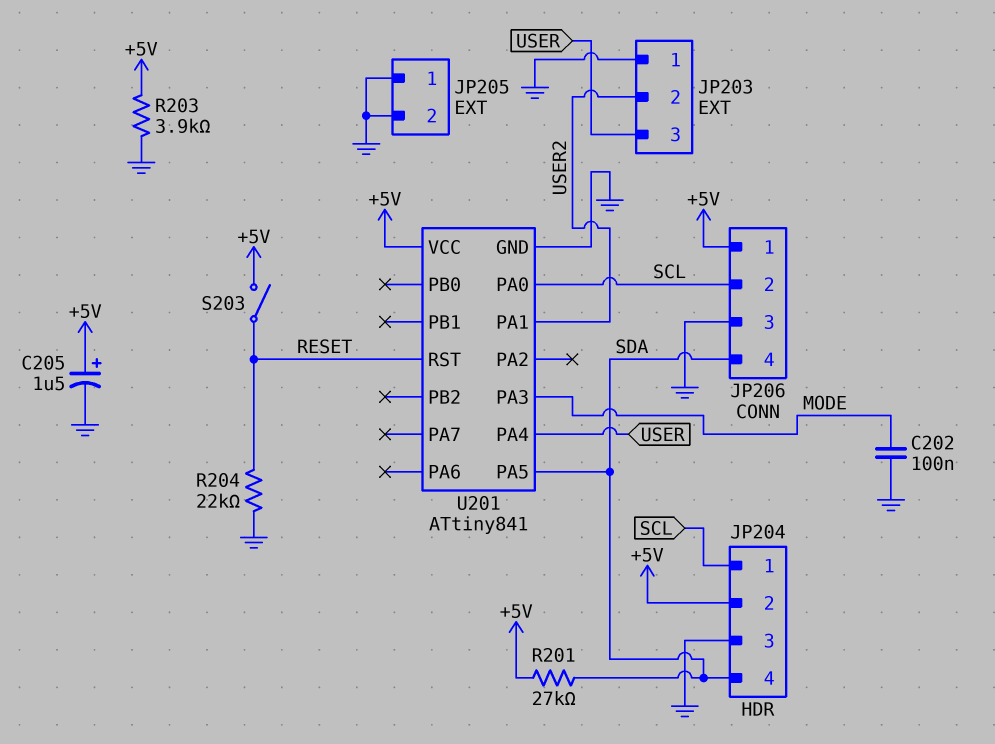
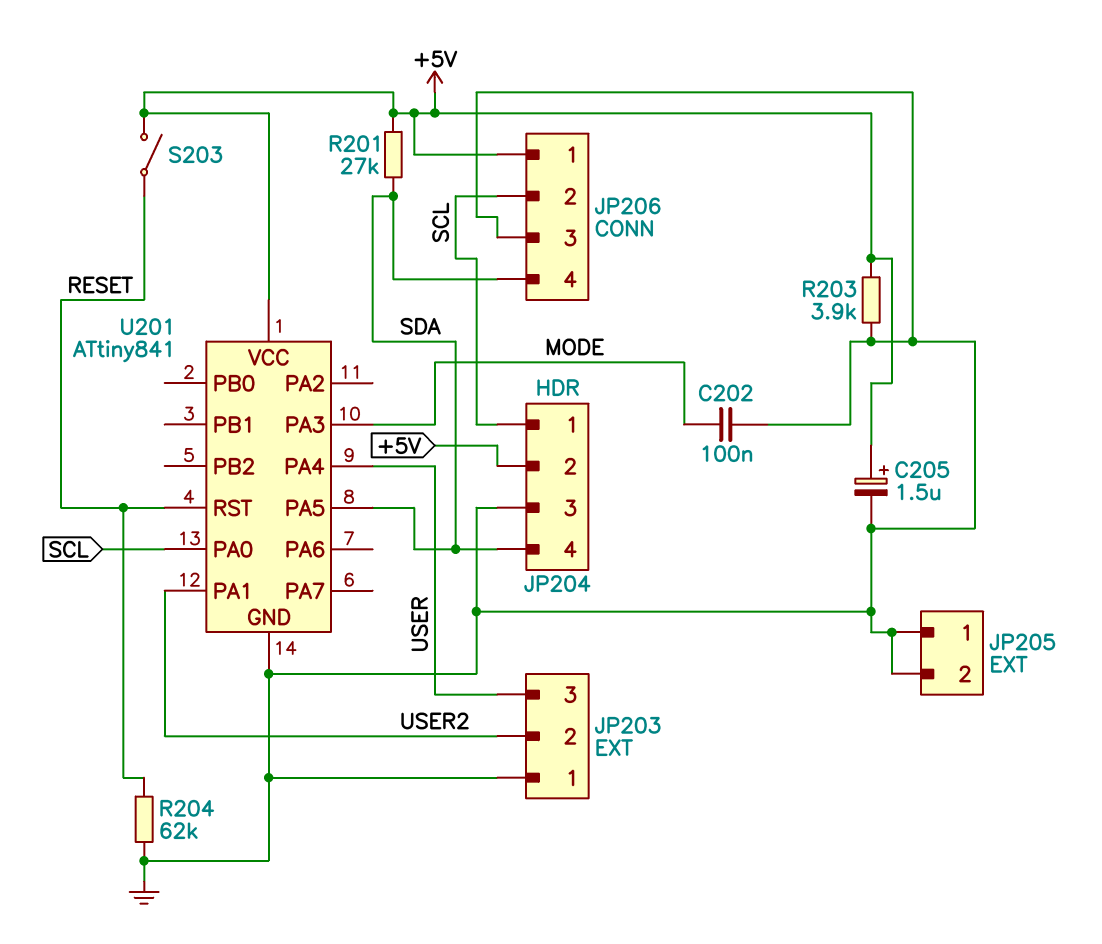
R204: 22k (GND, RESET) -> 62k (GND, RESET)

